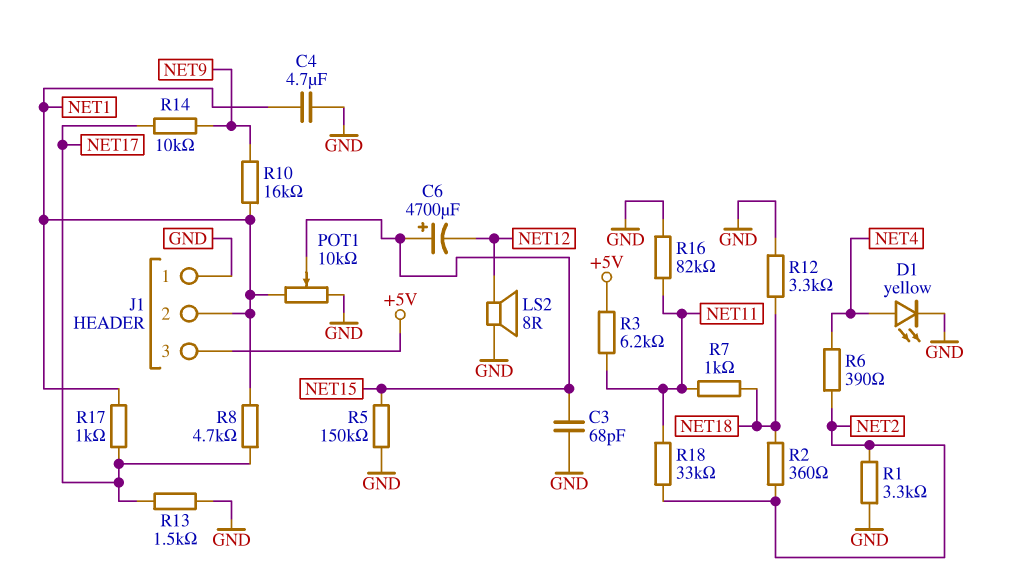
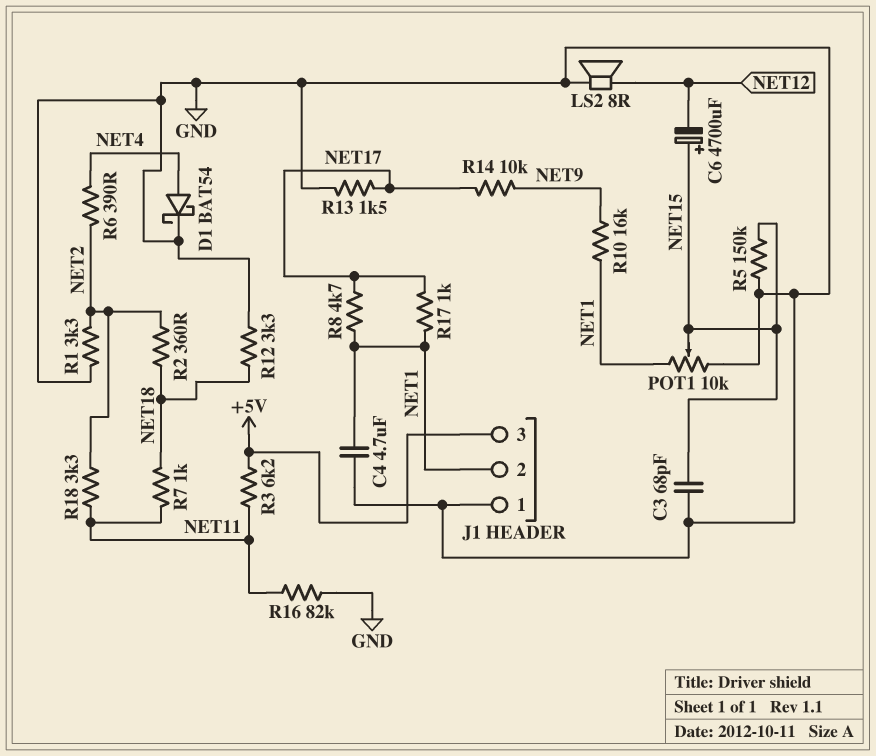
D1: LED yellow (A NET4, K GND) -> schottky BAT54 (A NET4, K GND)
R18: 33k (NET2, NET11) -> 3.3k (NET2, NET11)

